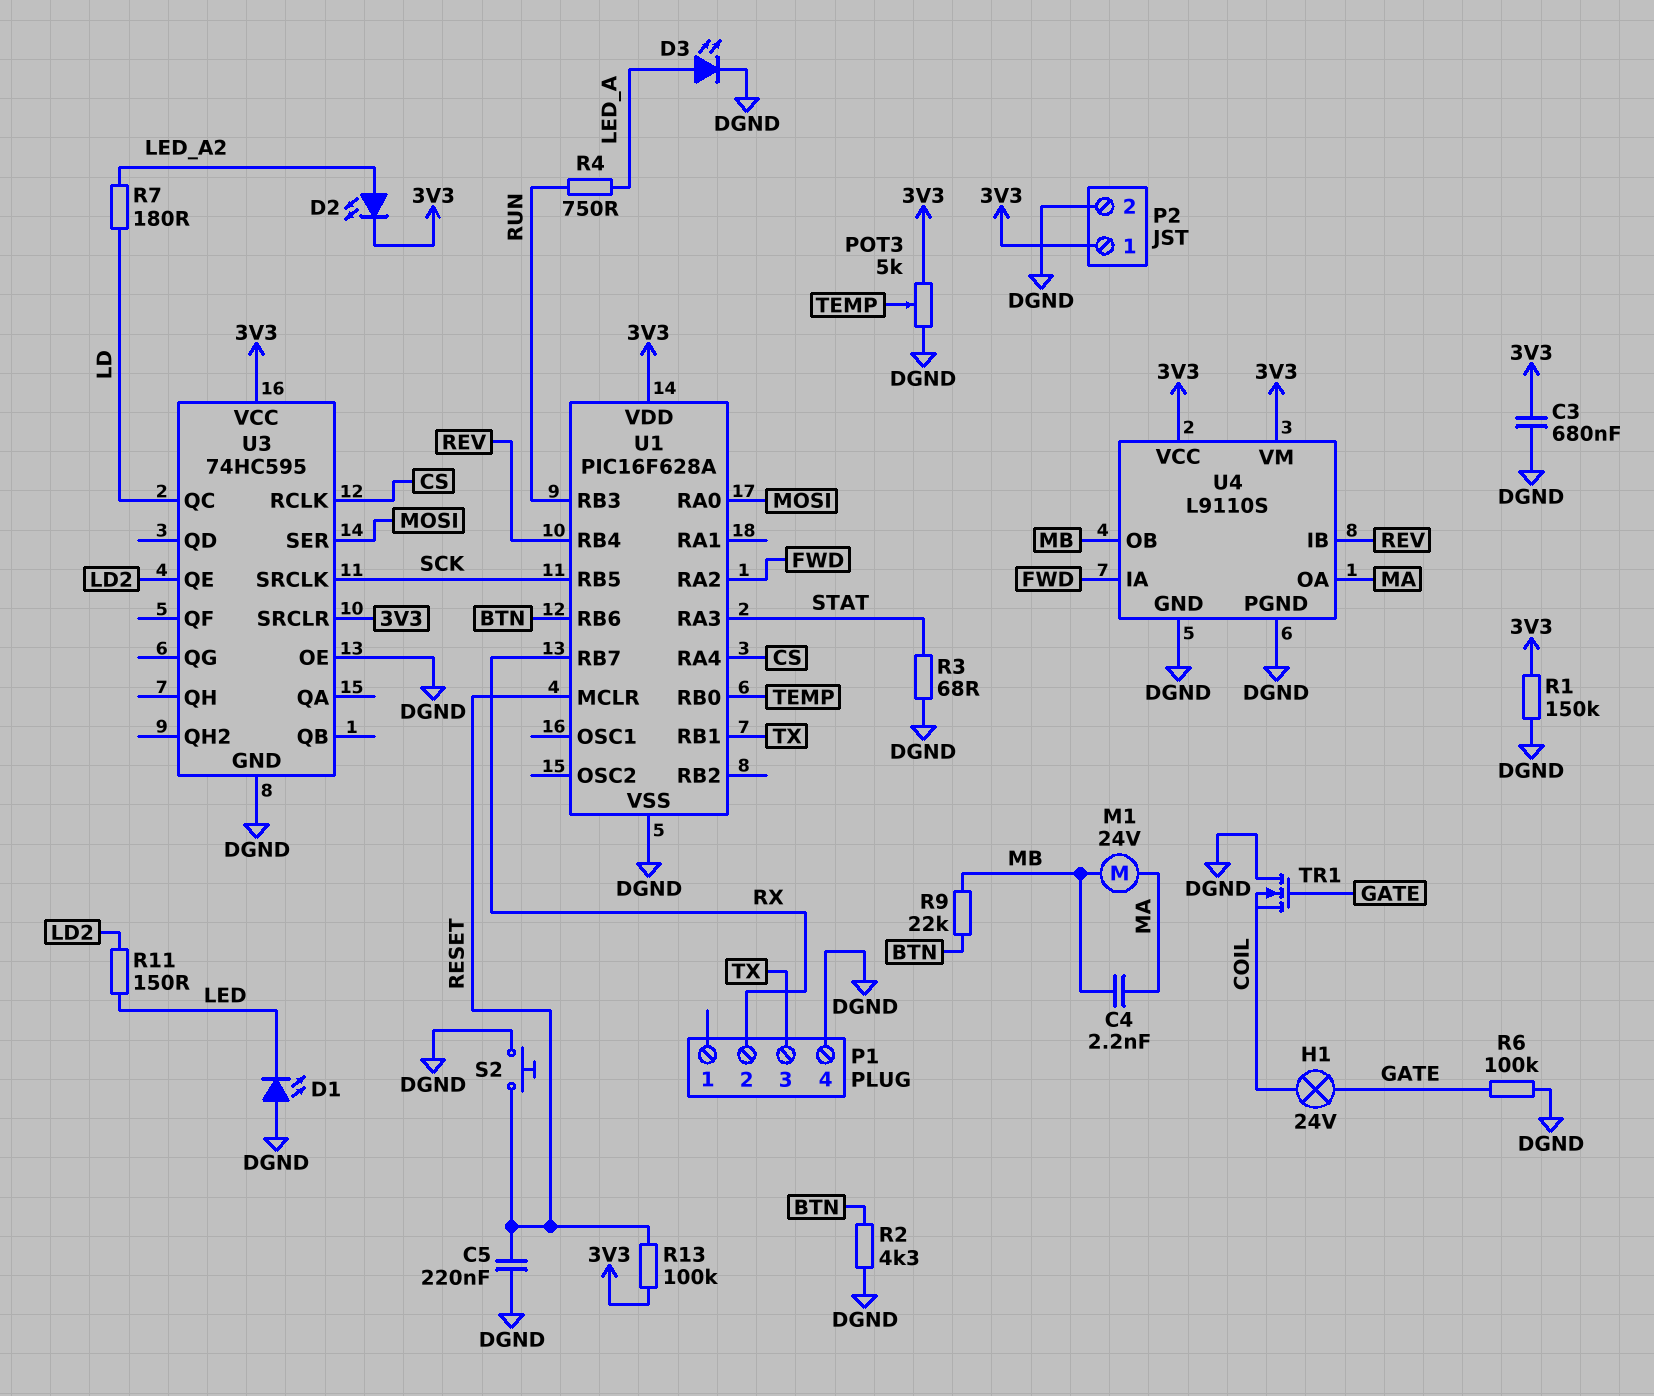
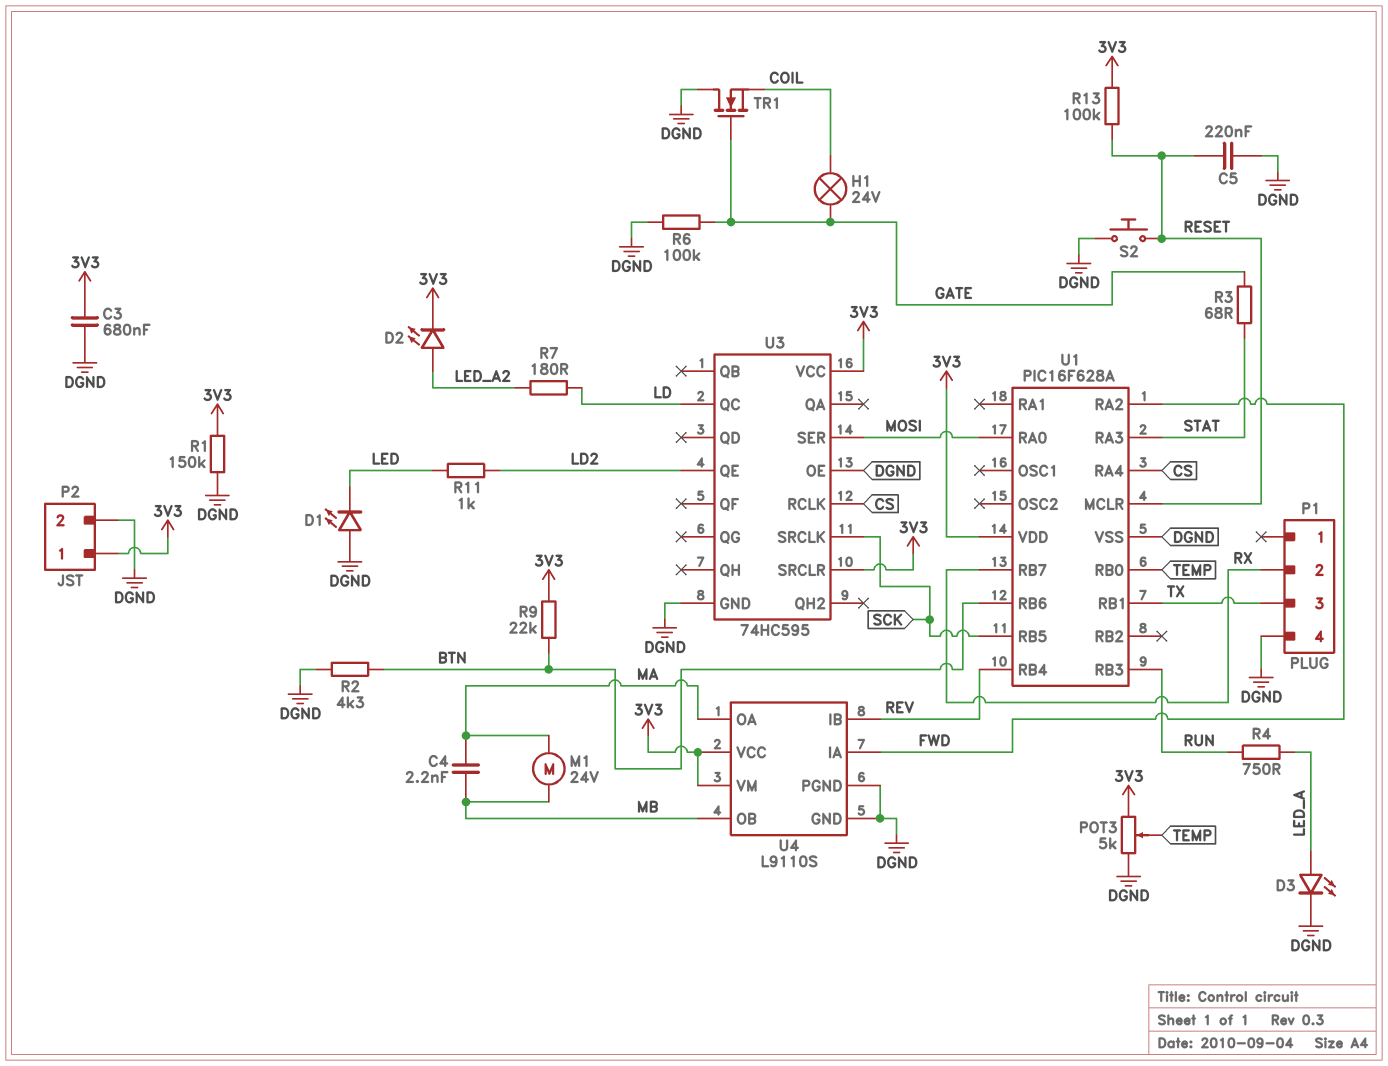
R3: 68 (DGND, STAT) -> 68 (GATE, STAT)
R9: 22k (BTN, MB) -> 22k (3V3, BTN)
R11: 150 (LD2, LED) -> 1k (LD2, LED)

